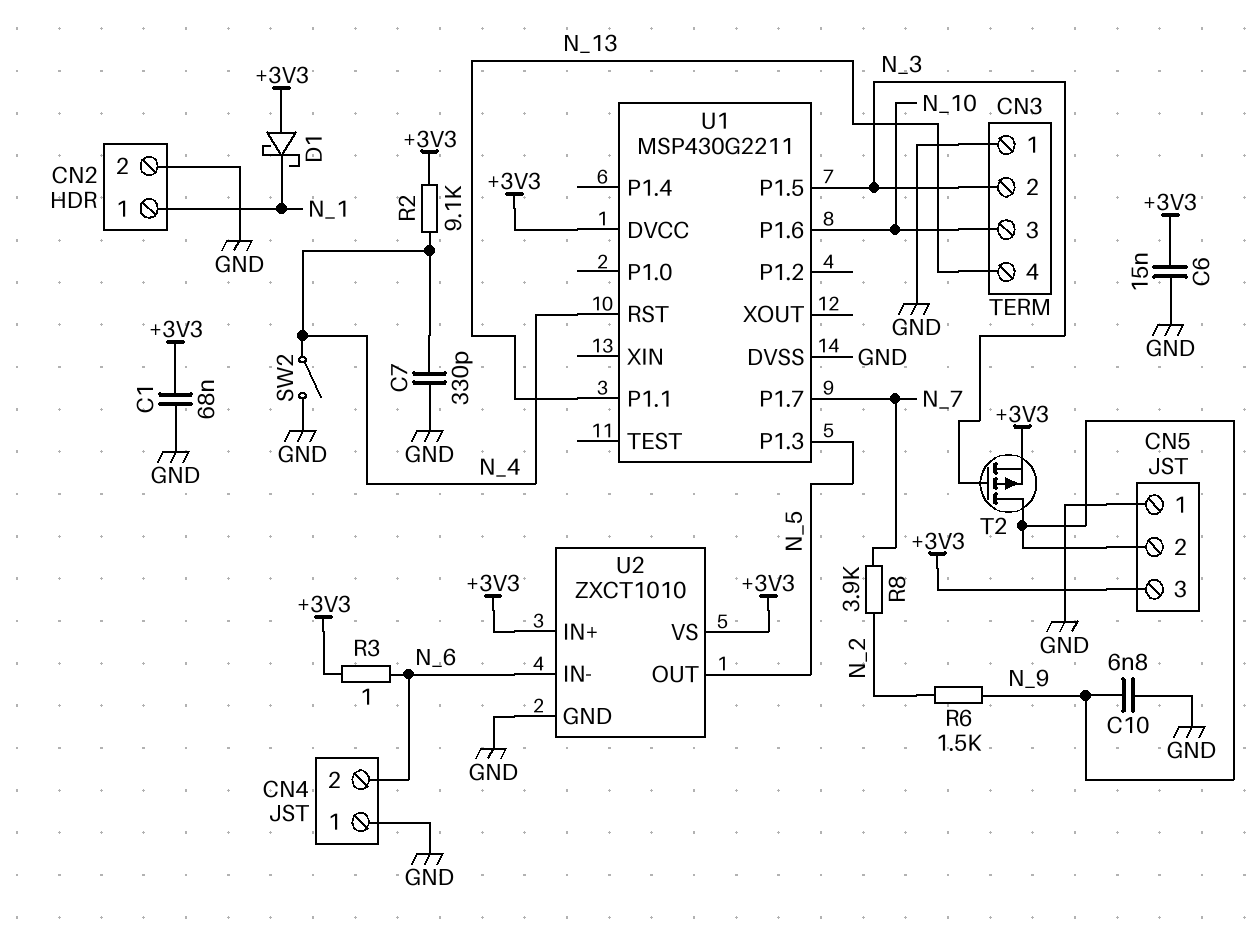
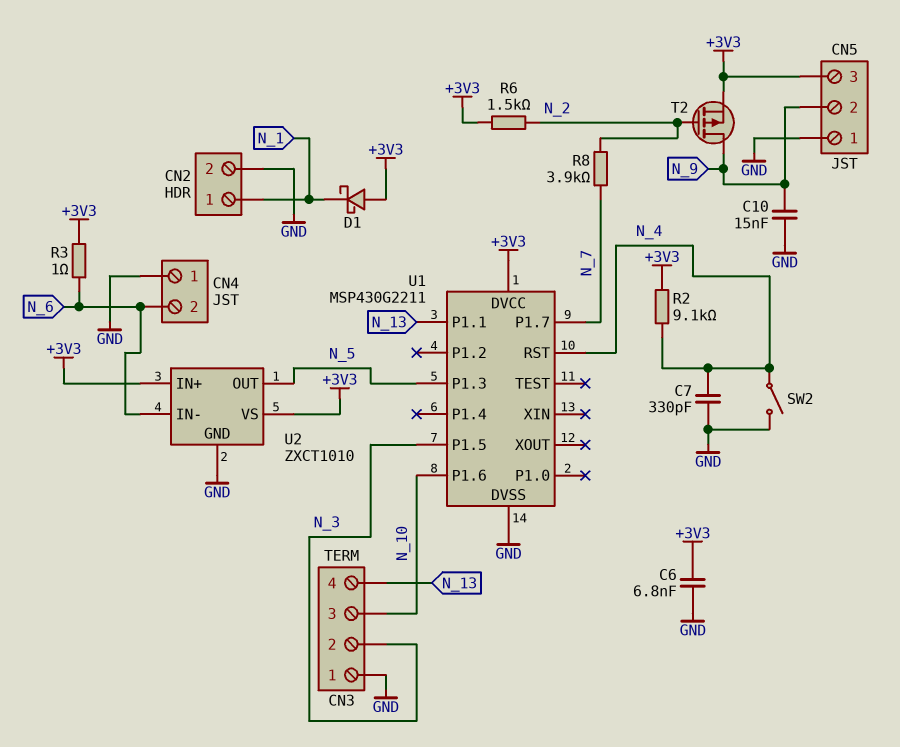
C1: 68nF (+3V3, GND) -> none
C6: 15nF (+3V3, GND) -> 6.8nF (+3V3, GND)
C10: 6.8nF (GND, N_9) -> 15nF (GND, N_9)
R6: 1.5k (N_2, N_9) -> 1.5k (+3V3, N_2)
T2: PMOS (G N_3, D N_9, S +3V3) -> PMOS (G N_2, D N_9, S +3V3)

